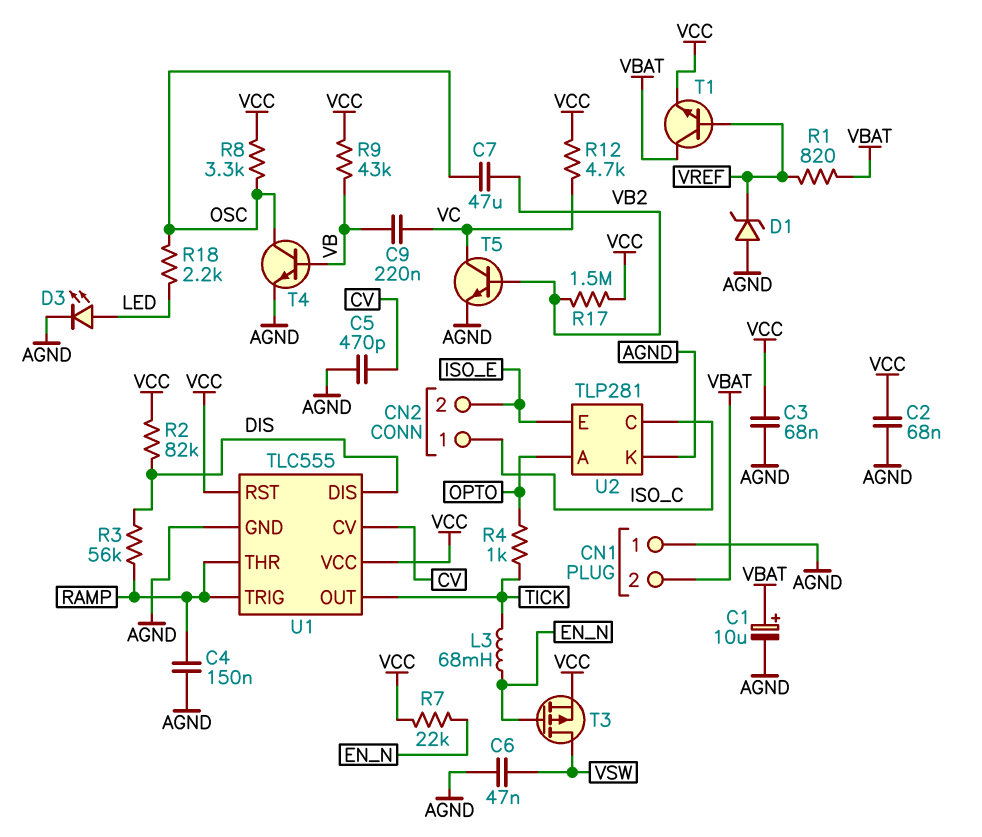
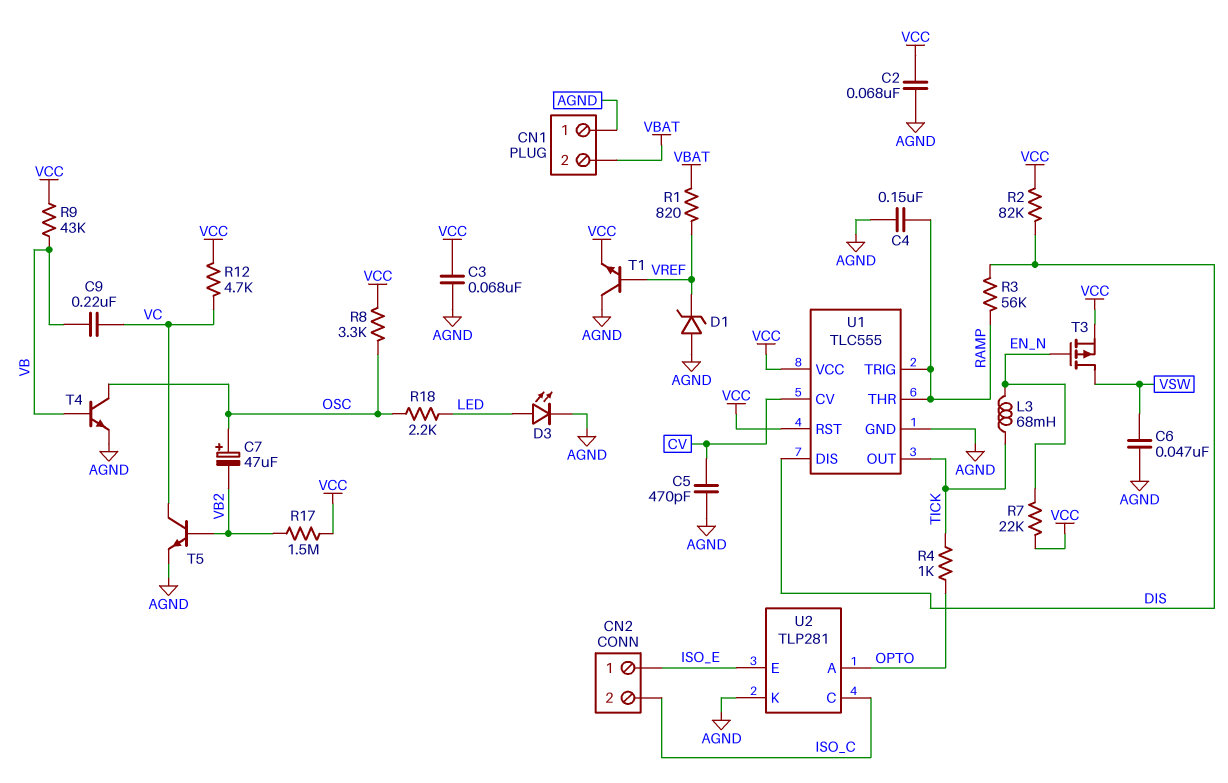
C1: 10uF (plus VBAT, minus AGND) -> none
C7: 47uF (OSC, VB2) -> 47uF (plus OSC, minus VB2)
CN2 pin 1: ISO_C -> ISO_E
CN2 pin 2: ISO_E -> ISO_C
T1: NPN (B VREF, C VBAT, E VCC) -> NPN (B VREF, C AGND, E VCC)

